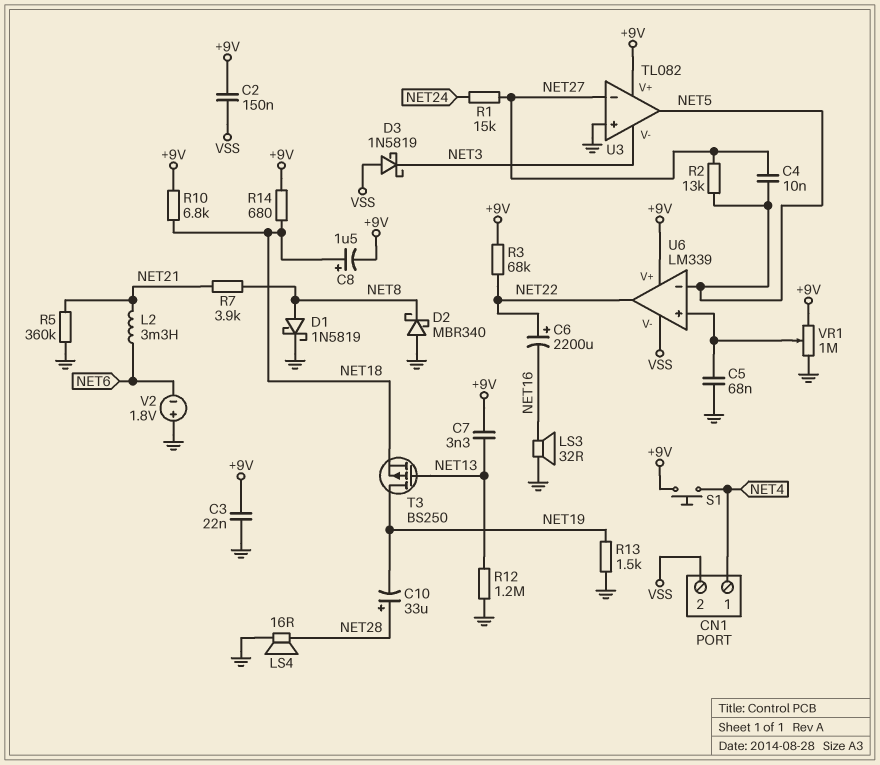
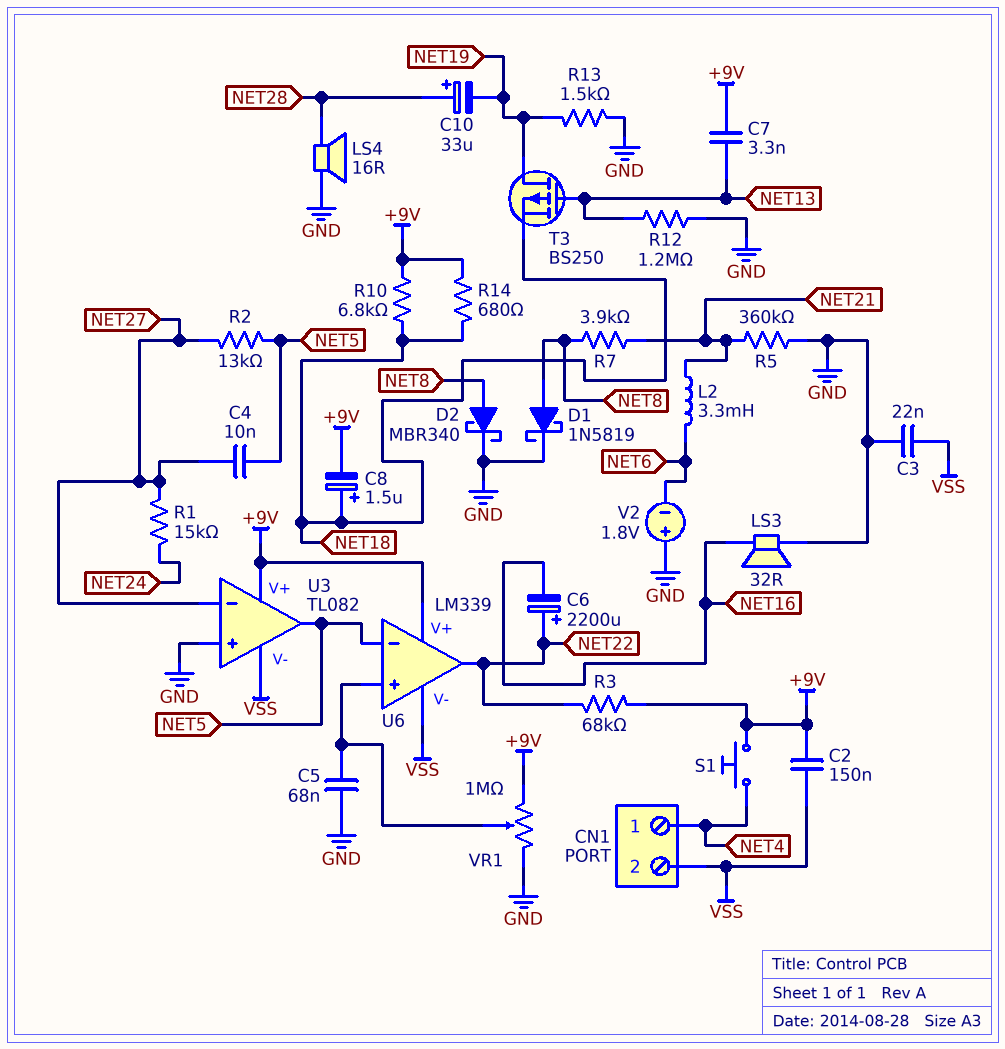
C3: 22nF (+9V, GND) -> 22nF (GND, VSS)
D2: schottky MBR340 (A GND, K NET8) -> schottky MBR340 (A NET8, K GND)
D3: schottky 1N5819 (A VSS, K NET3) -> none
U3 pin V-: NET3 -> VSS

